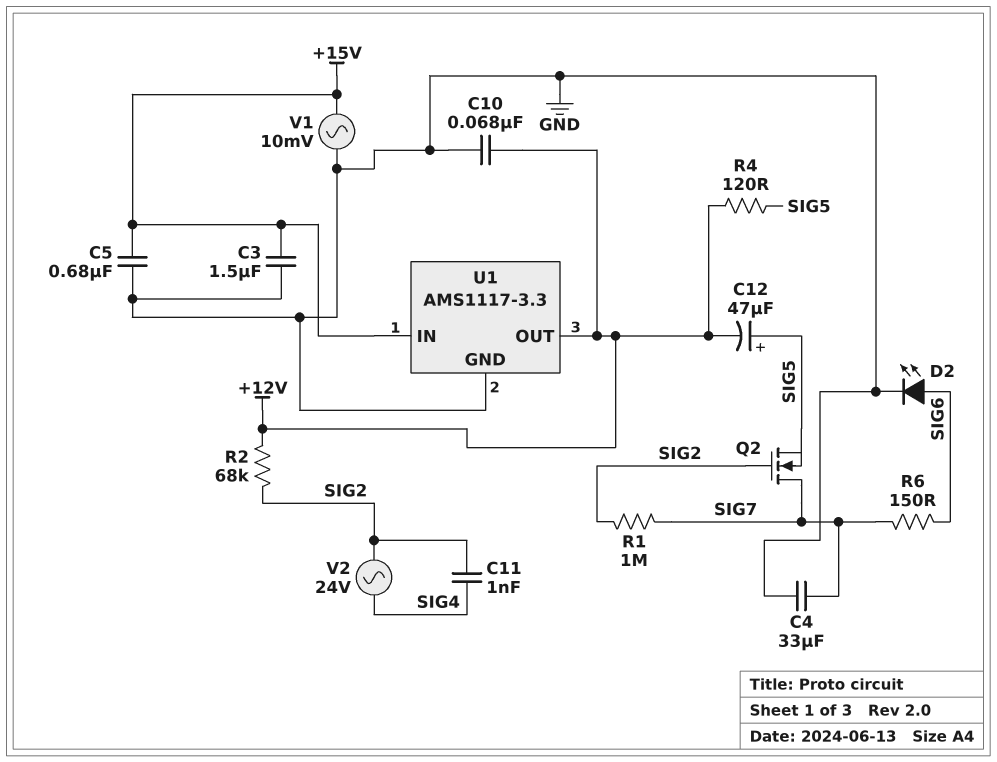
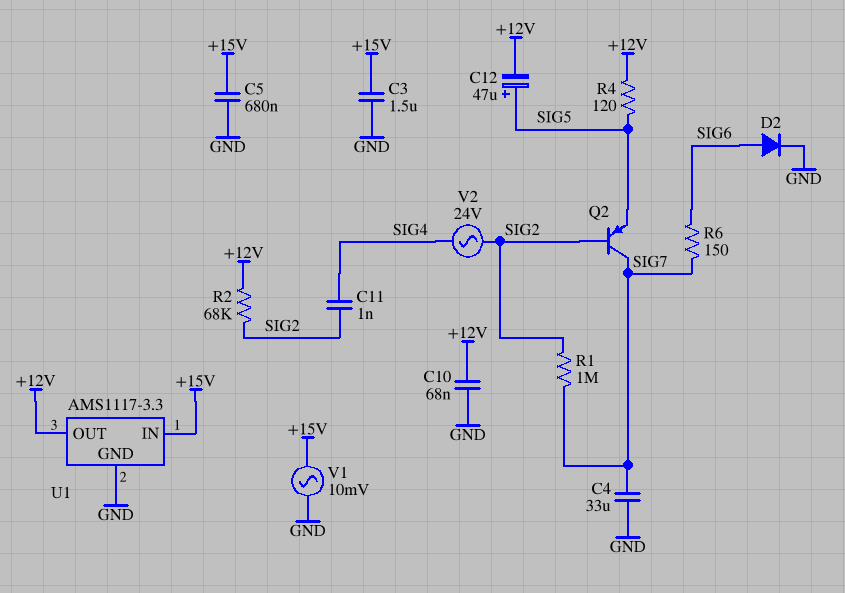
D2: LED (A SIG6, K GND) -> diode (A SIG6, K GND)
Q2: NMOS (G SIG2, D SIG7, S SIG5) -> PNP (B SIG2, C SIG7, E SIG5)

